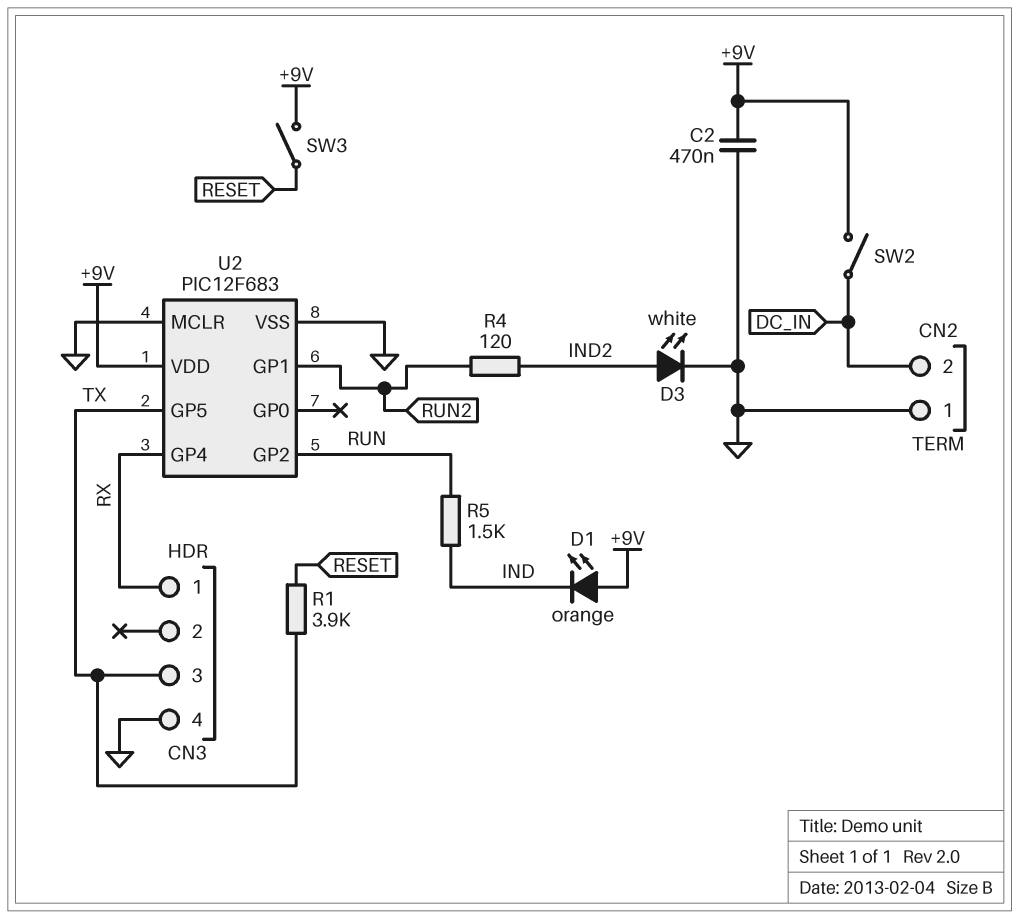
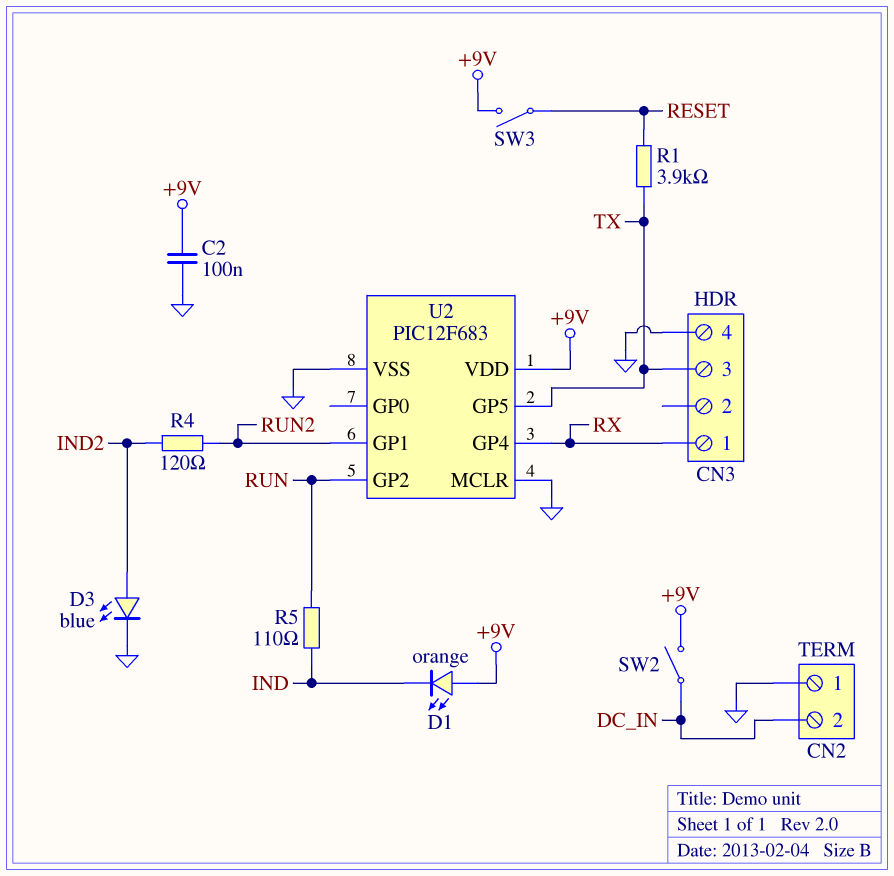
C2: 470nF (+9V, GND) -> 100nF (+9V, GND)
D3: LED white (A IND2, K GND) -> LED blue (A IND2, K GND)
R5: 1.5k (IND, RUN) -> 110 (IND, RUN)

